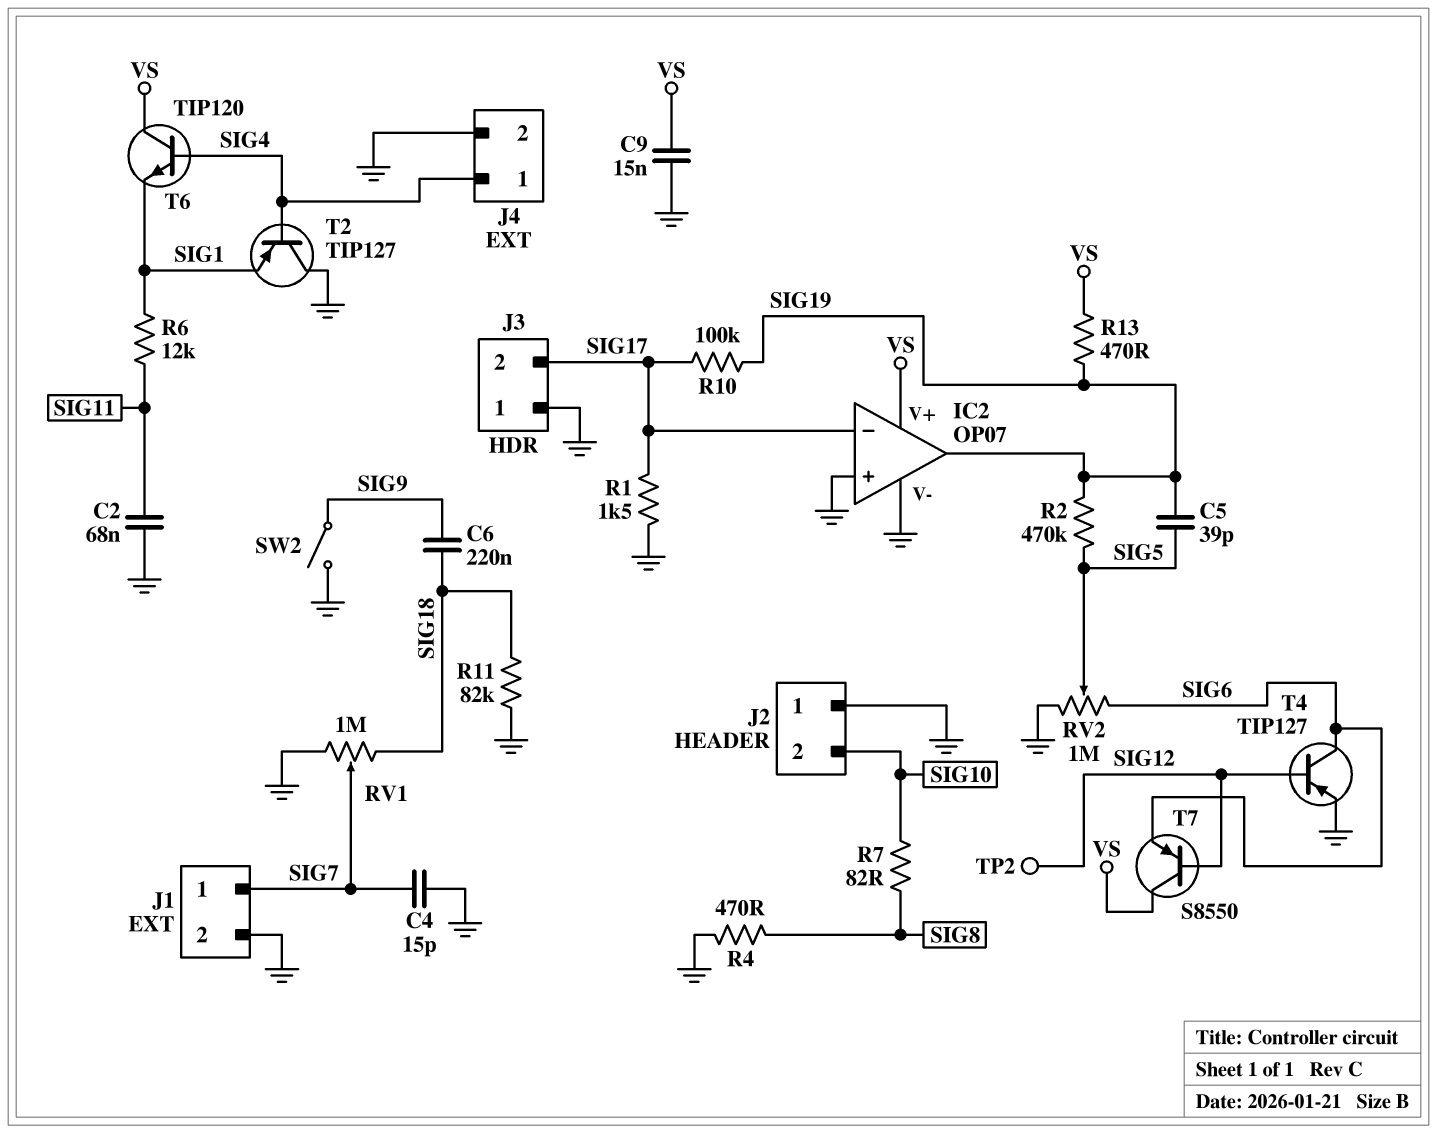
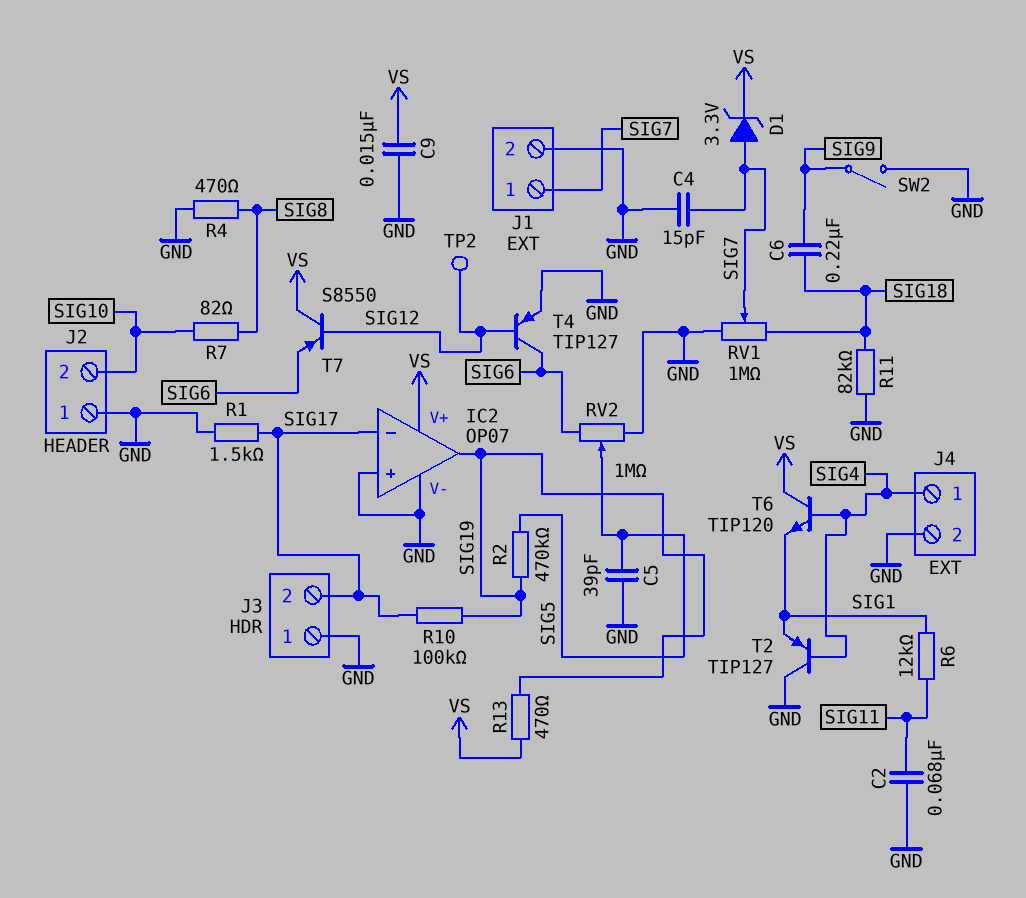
C5: 39pF (SIG5, SIG19) -> 39pF (GND, SIG5)
D1: none -> zener 3.3V (A SIG7, K VS)

